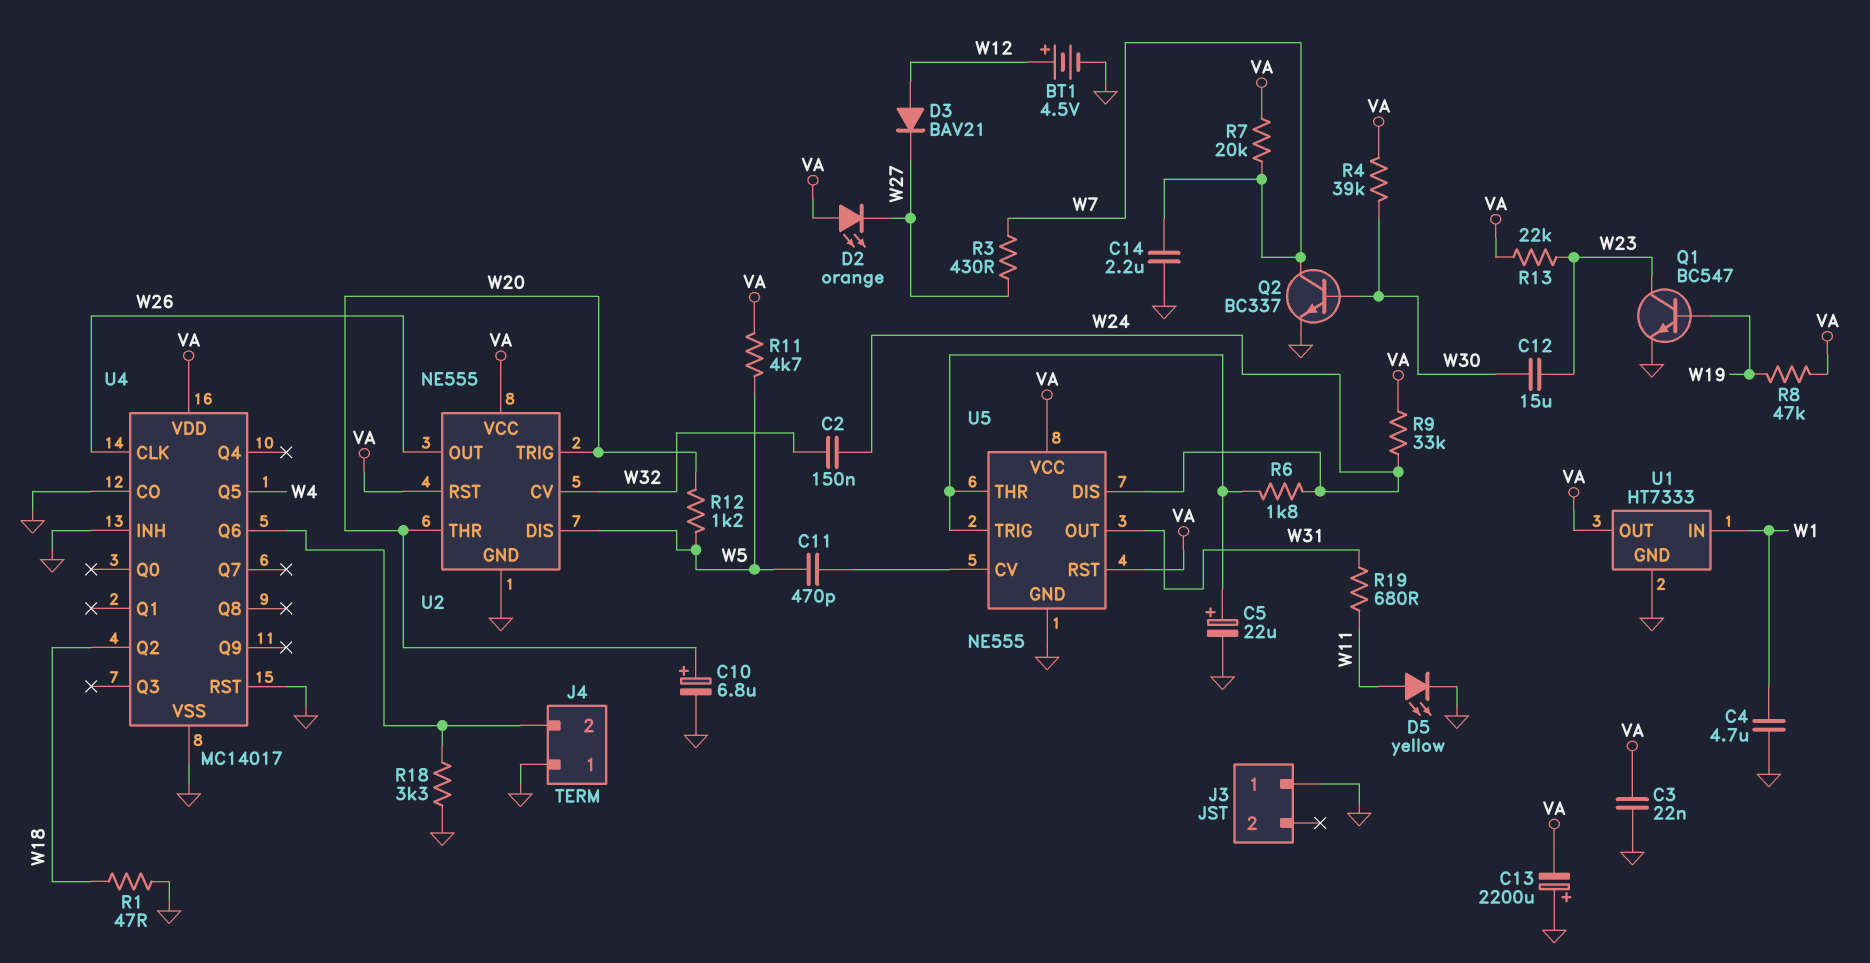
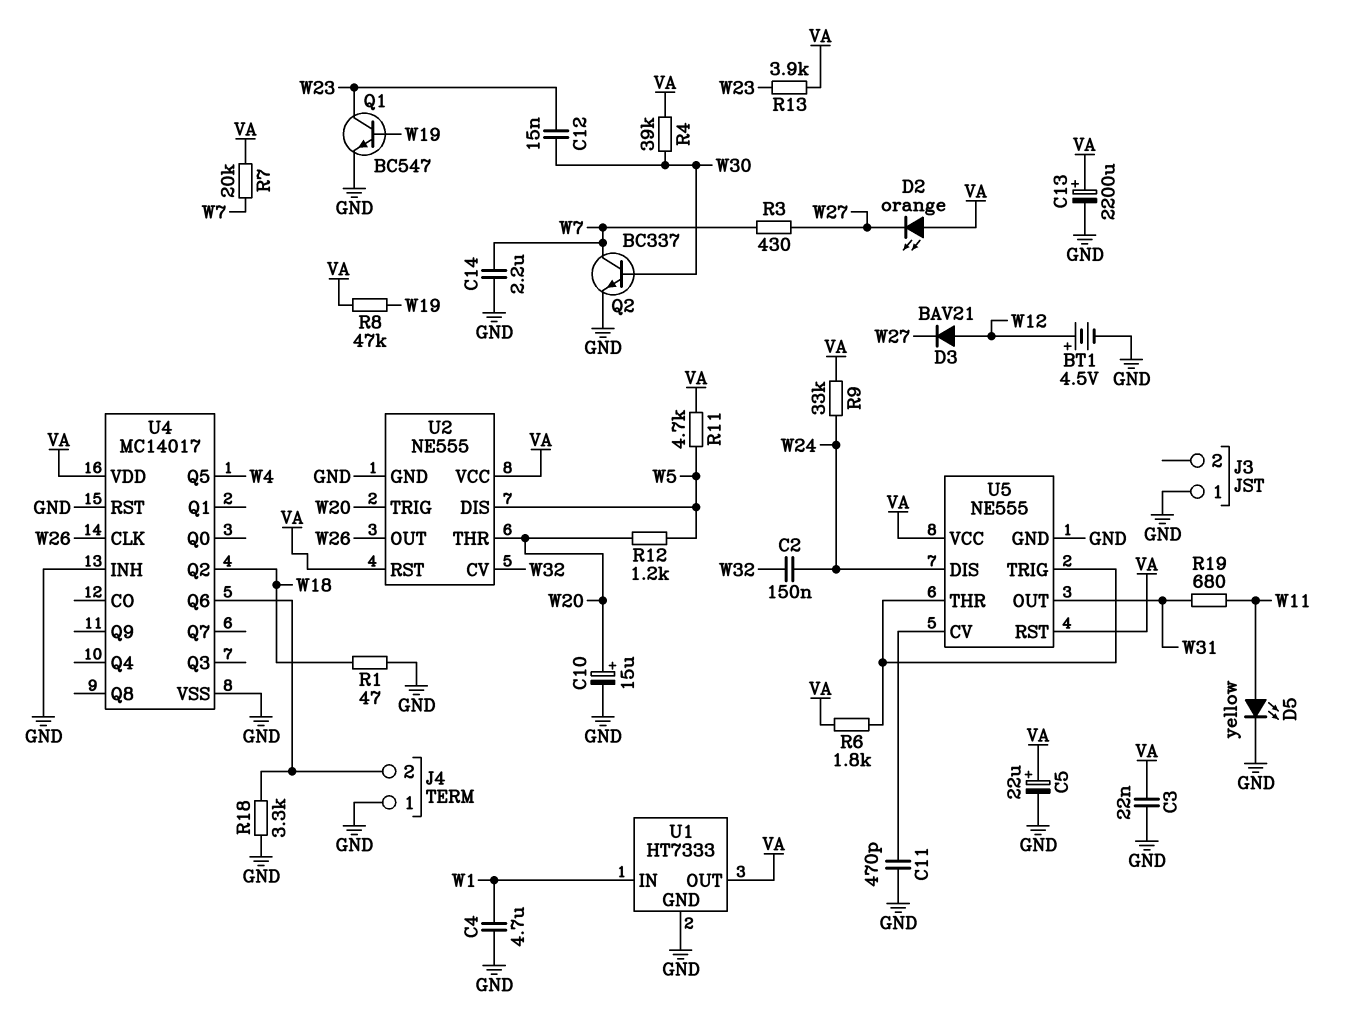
C5: 22uF (plus U5/THR, minus GND) -> 22uF (plus VA, minus GND)
C10: 6.8uF (plus W20, minus GND) -> 15uF (plus W20, minus GND)
C11: 470pF (U5/CV, W5) -> 470pF (GND, U5/CV)
C12: 15uF (W23, W30) -> 15nF (W23, W30)
C13: 2200uF (plus GND, minus VA) -> 2200uF (plus VA, minus GND)
R6: 1.8k (U5/THR, W24) -> 1.8k (U5/THR, VA)
R13: 22k (VA, W23) -> 3.9k (VA, W23)
U4 pin CO: GND -> none

